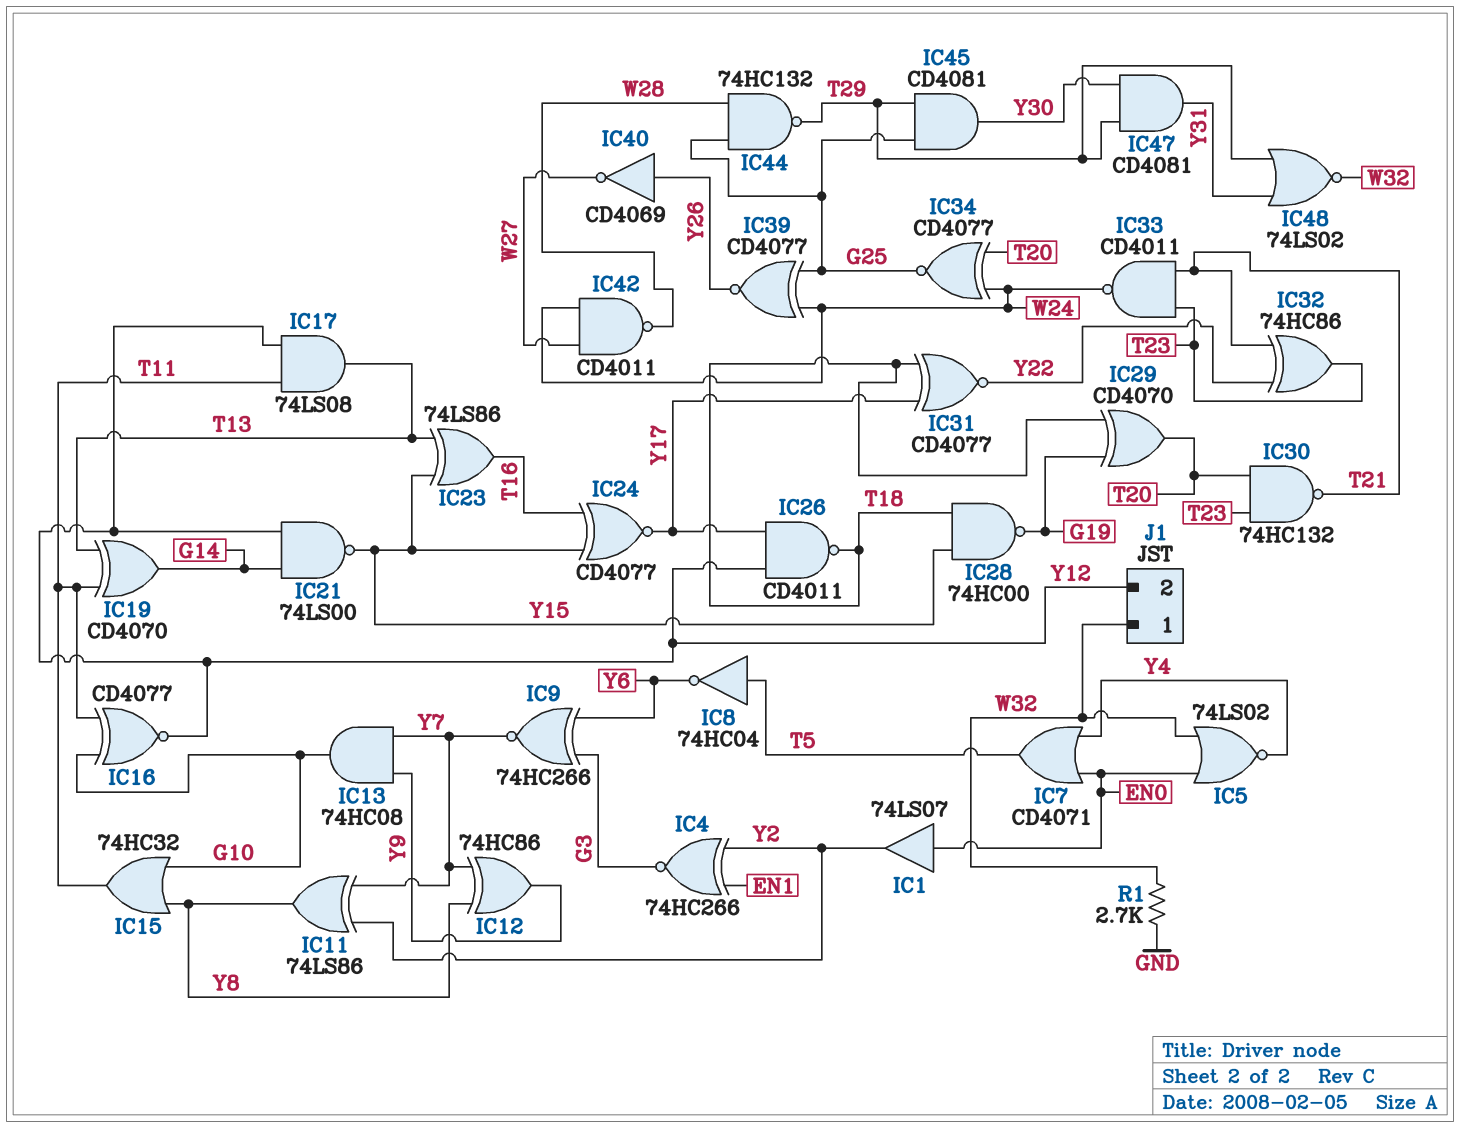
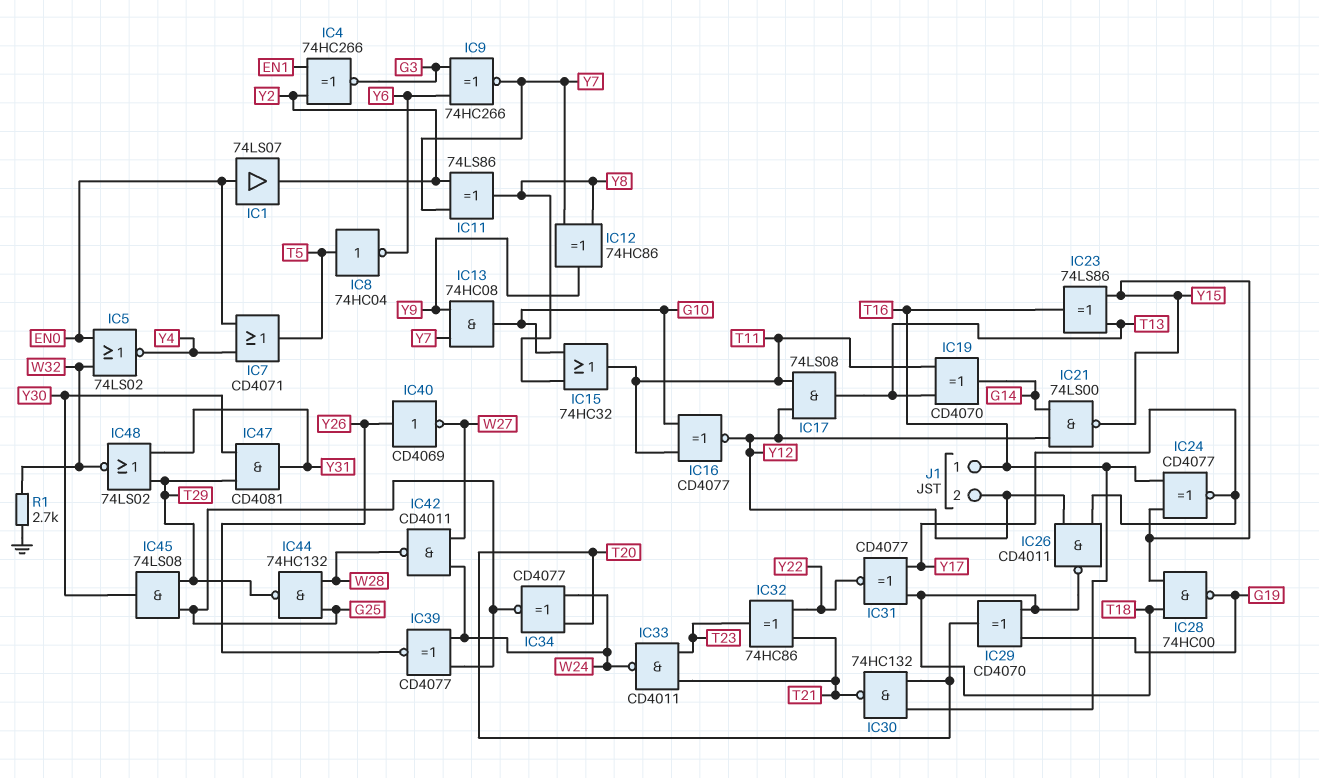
IC30: NAND 74HC132 (in T20, in T23, out T21) -> NAND 74HC132 (in T16, in T20, out T21)
IC45: AND CD4081 (in G25, in T29, out Y30) -> AND 74LS08 (in G25, in T29, out Y30)
J1 pin 1: W32 -> T16

